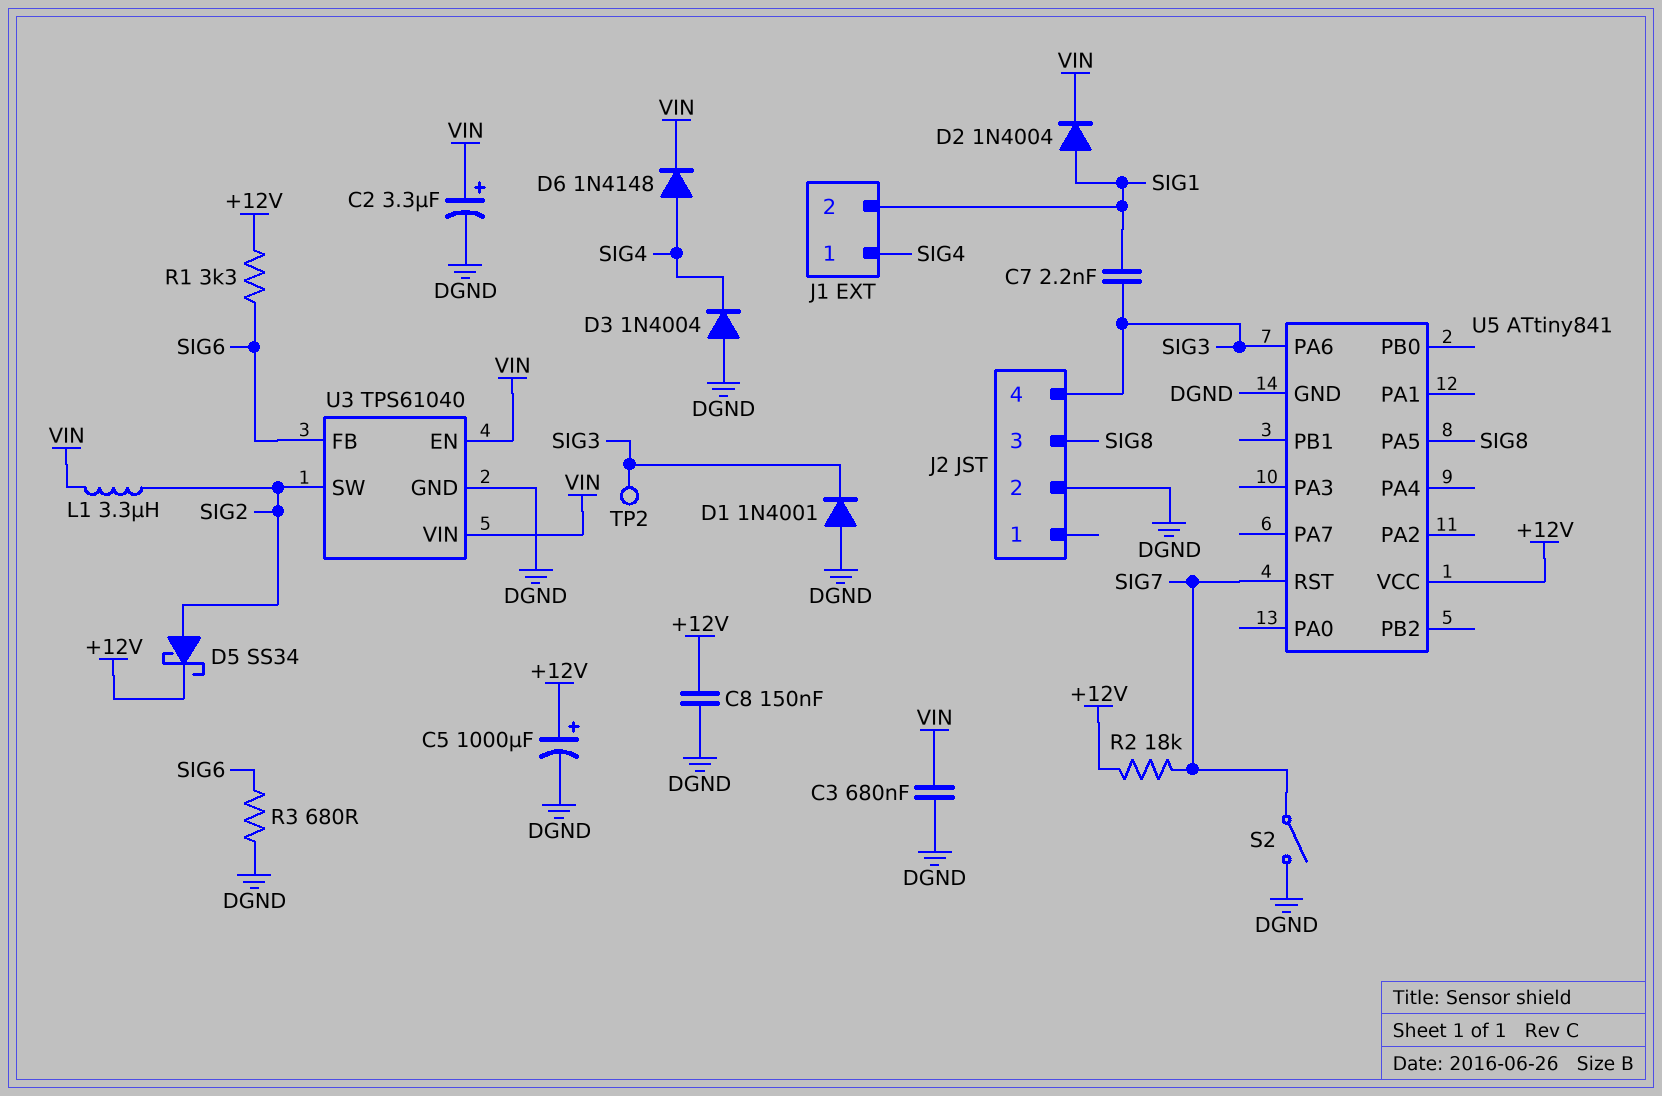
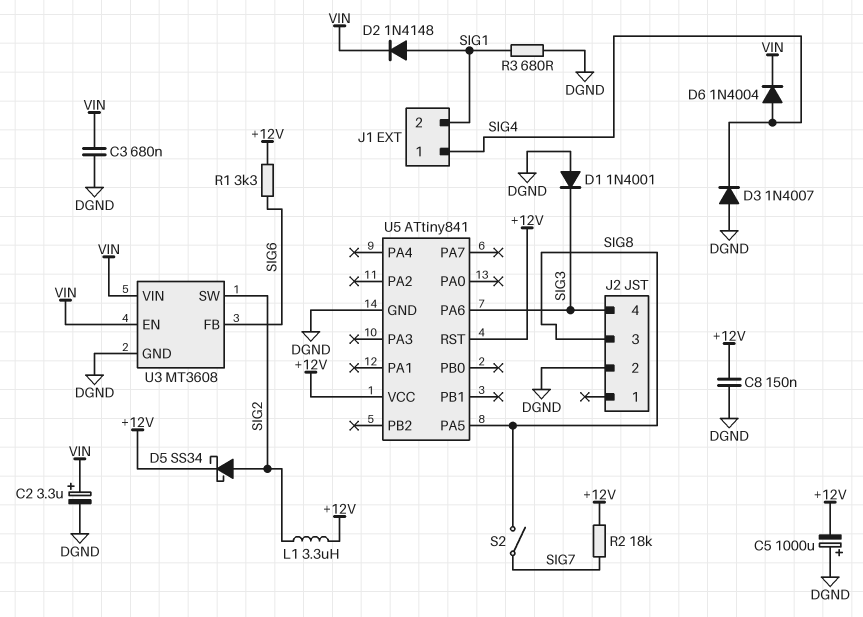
C5: 1000uF (plus +12V, minus DGND) -> 1000uF (plus DGND, minus +12V)
C7: 2.2nF (SIG1, SIG3) -> none
D2: diode 1N4004 (A SIG1, K VIN) -> diode 1N4148 (A SIG1, K VIN)
D3: diode 1N4004 (A DGND, K SIG4) -> diode 1N4007 (A DGND, K SIG4)
D6: diode 1N4148 (A SIG4, K VIN) -> diode 1N4004 (A SIG4, K VIN)
L1: 3.3uH (SIG2, VIN) -> 3.3uH (+12V, SIG2)
R3: 680 (DGND, SIG6) -> 680 (DGND, SIG1)
S2: switch (DGND, SIG7) -> switch (SIG7, SIG8)
TP2: test point (SIG3) -> none
U3: TPS61040 -> MT3608
U5 pin RST: SIG7 -> +12V

